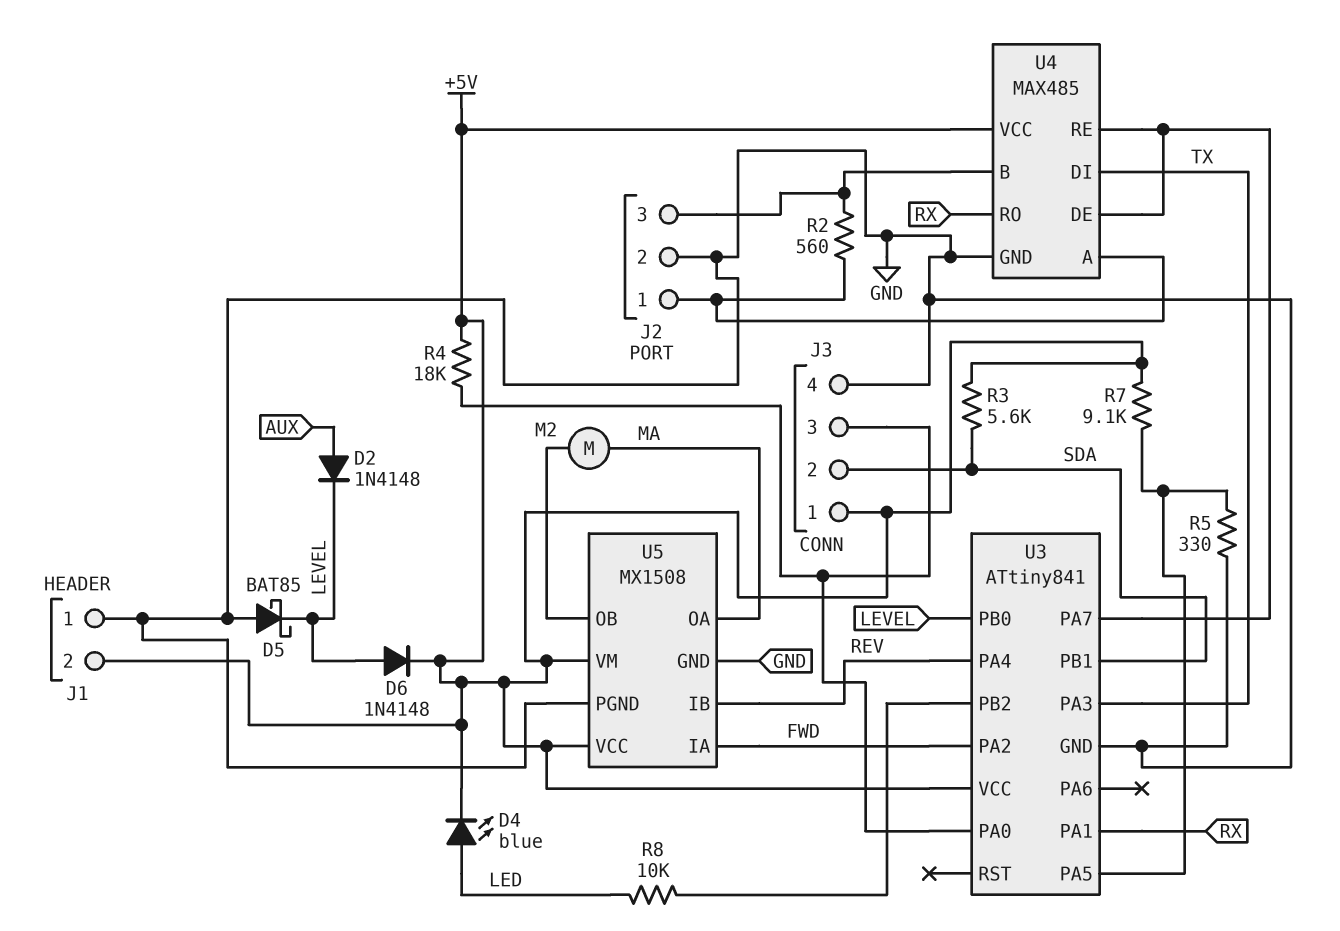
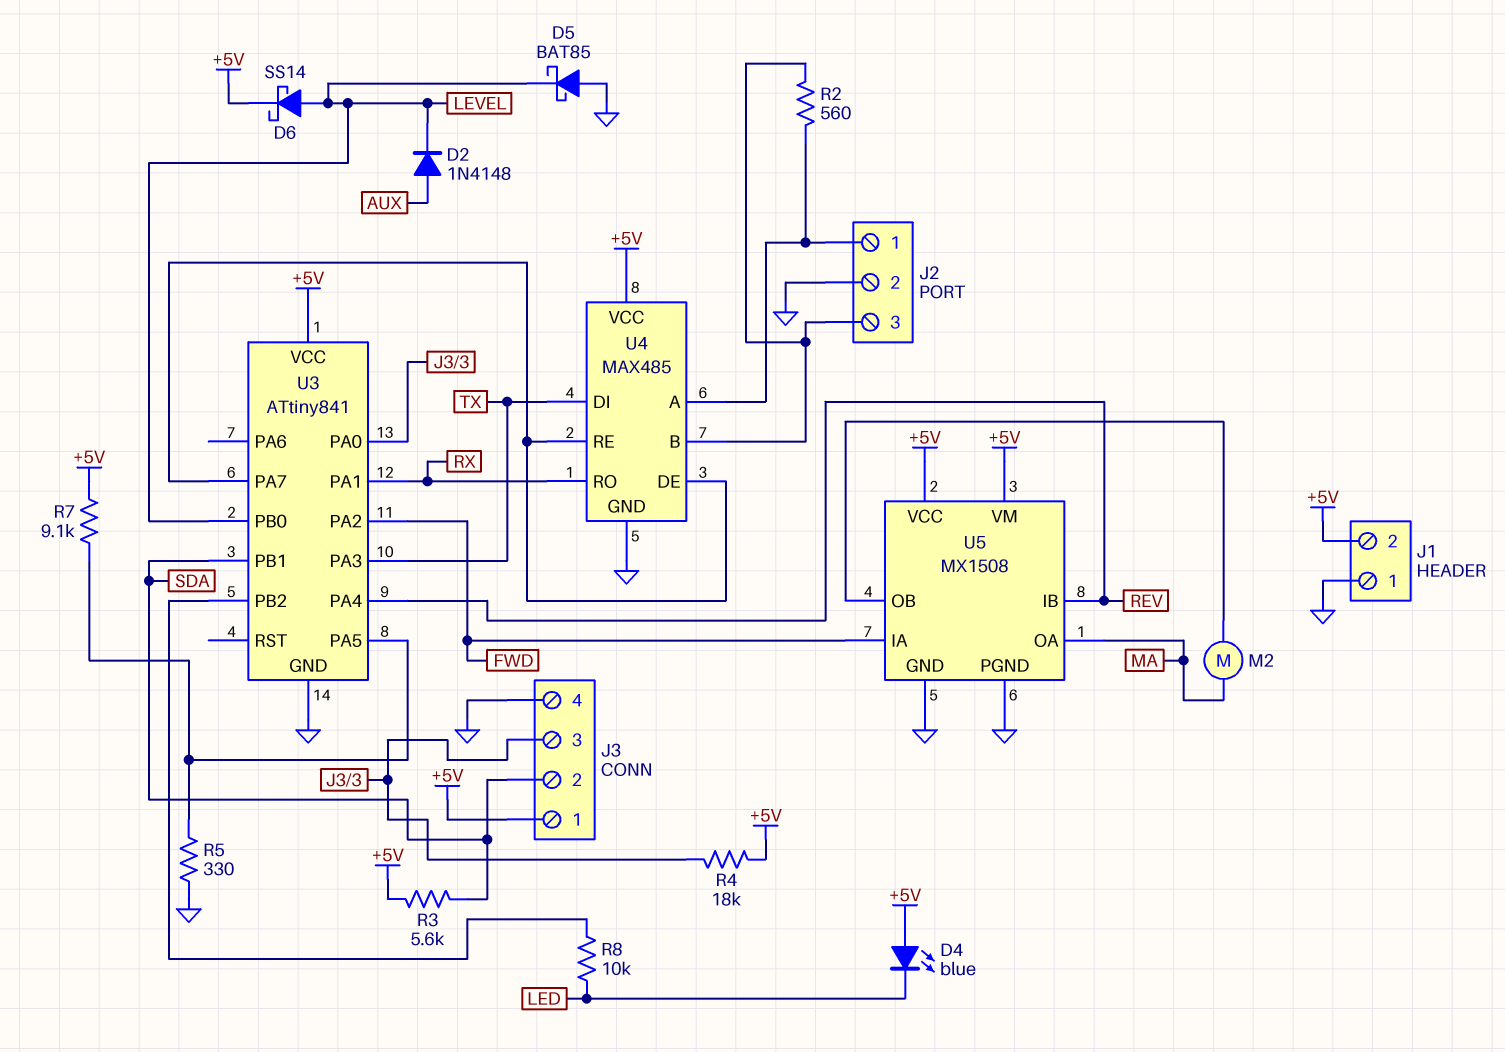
D4: LED blue (A LED, K +5V) -> LED blue (A +5V, K LED)
D6: diode 1N4148 (A LEVEL, K +5V) -> schottky SS14 (A LEVEL, K +5V)

